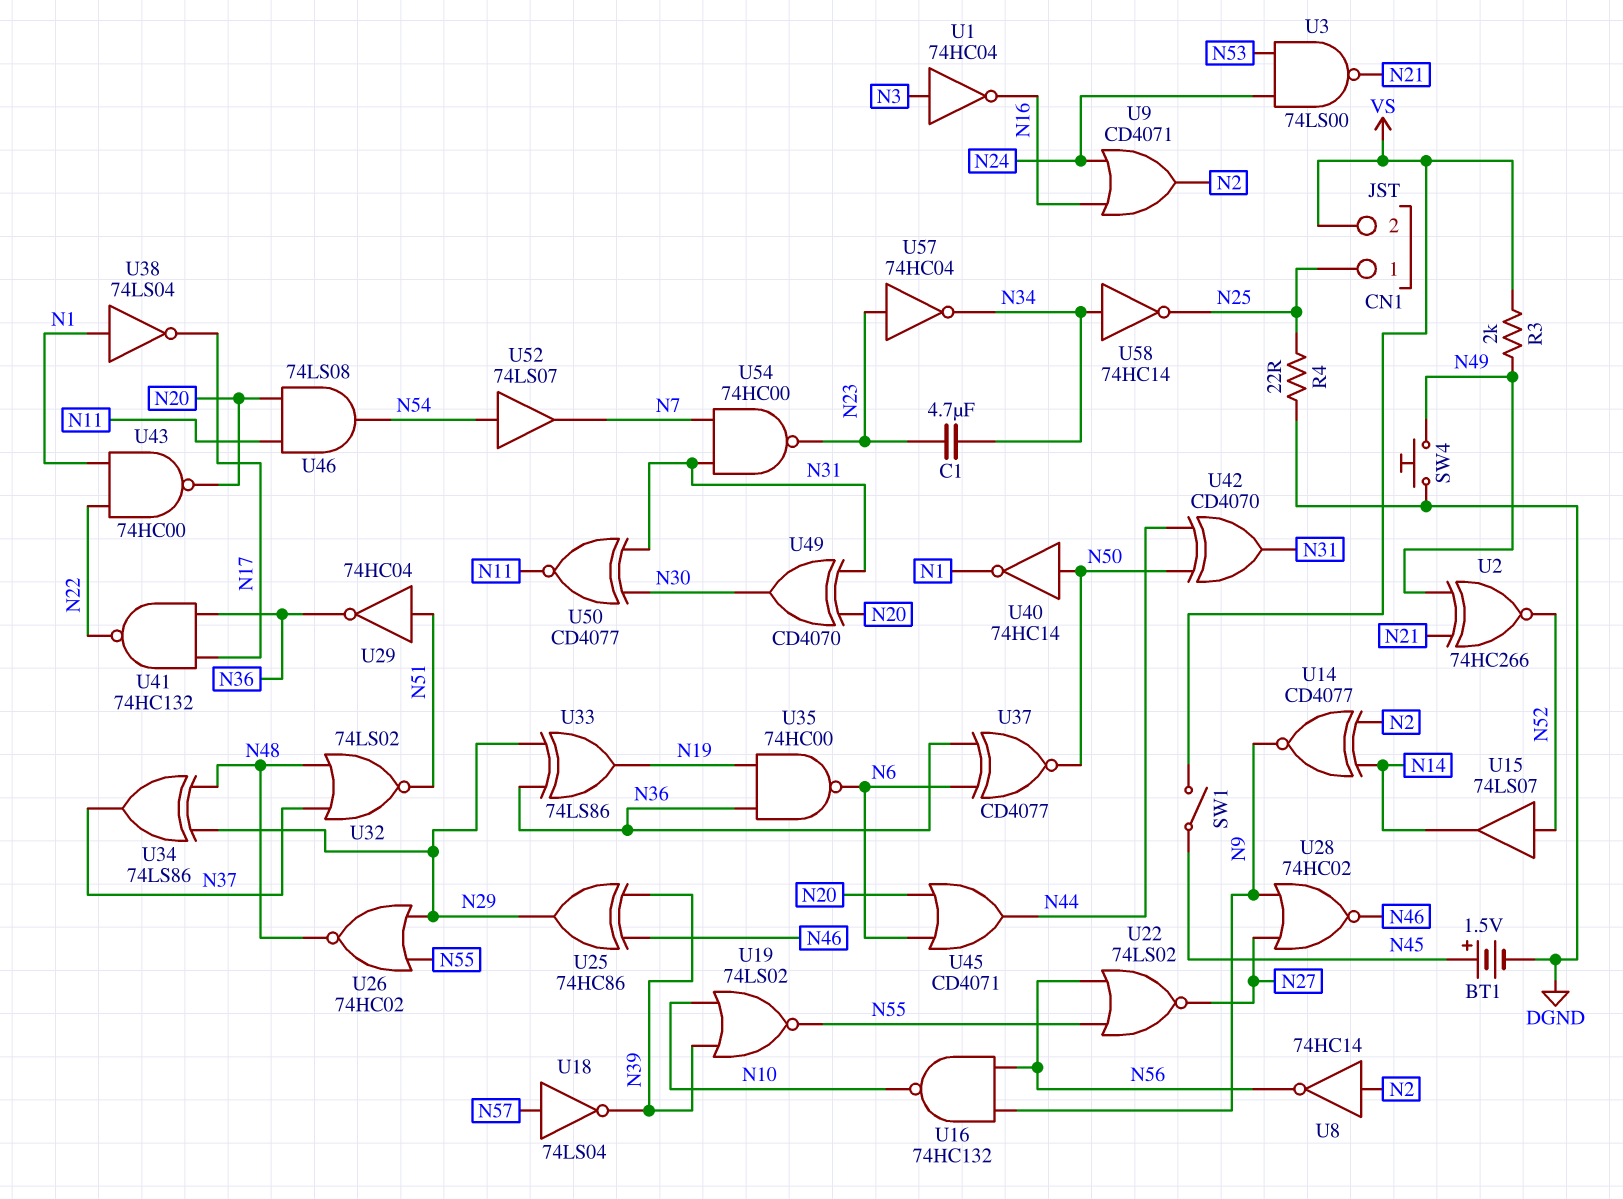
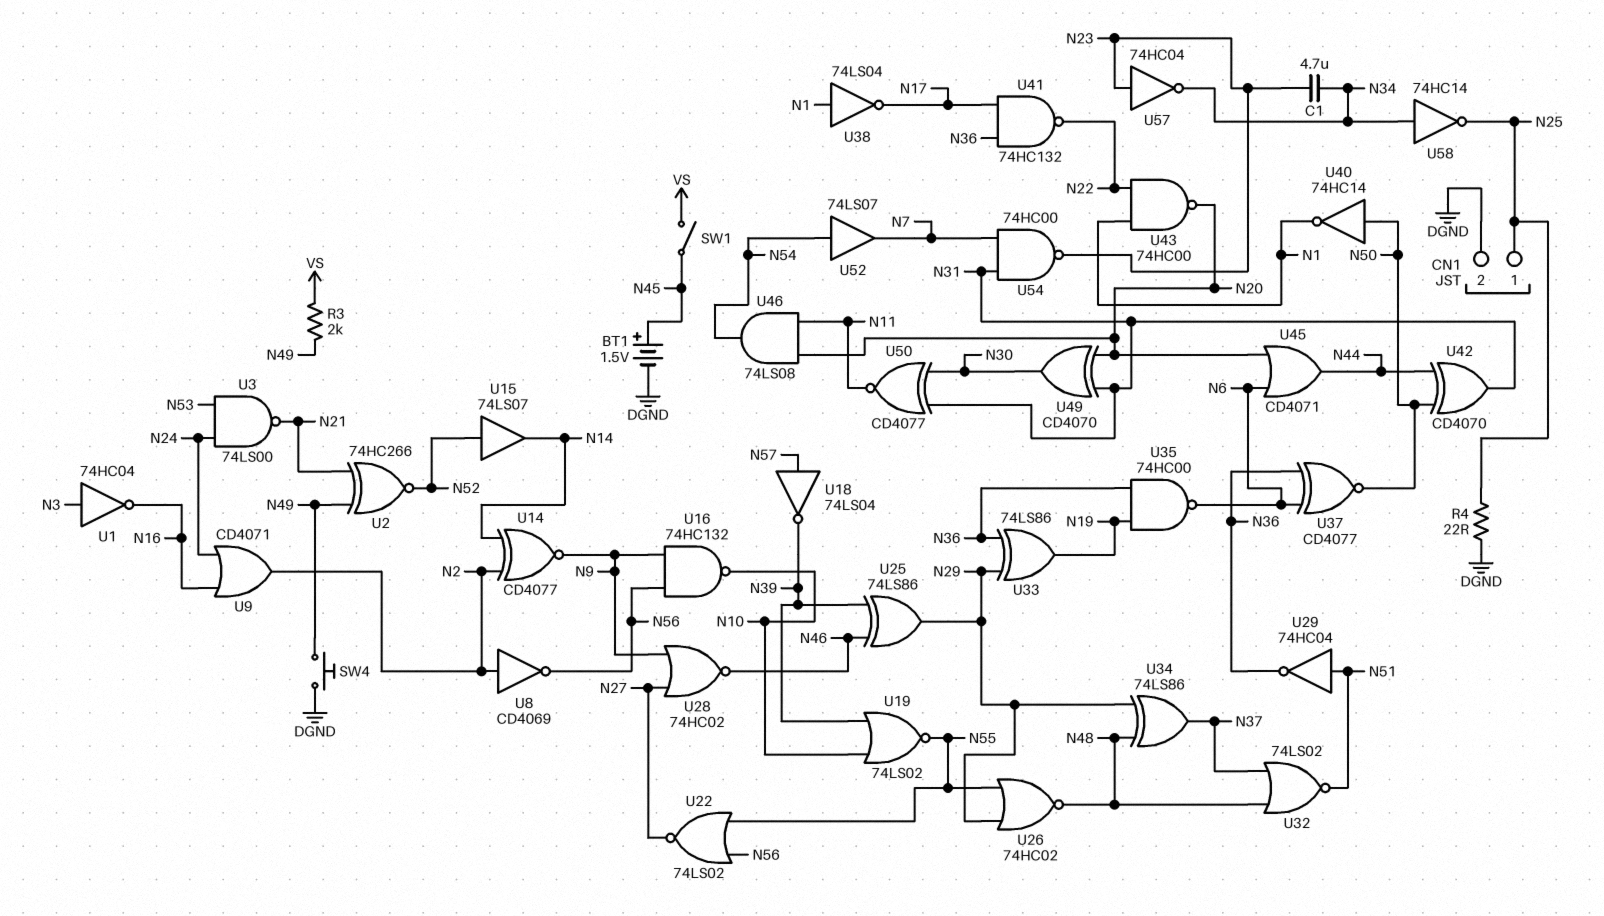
CN1 pin 2: VS -> DGND
U8: NOT 74HC14 (in N2, out N56) -> NOT CD4069 (in N2, out N56)
U25: XOR 74HC86 (in N39, in N46, out N29) -> XOR 74LS86 (in N39, in N46, out N29)

